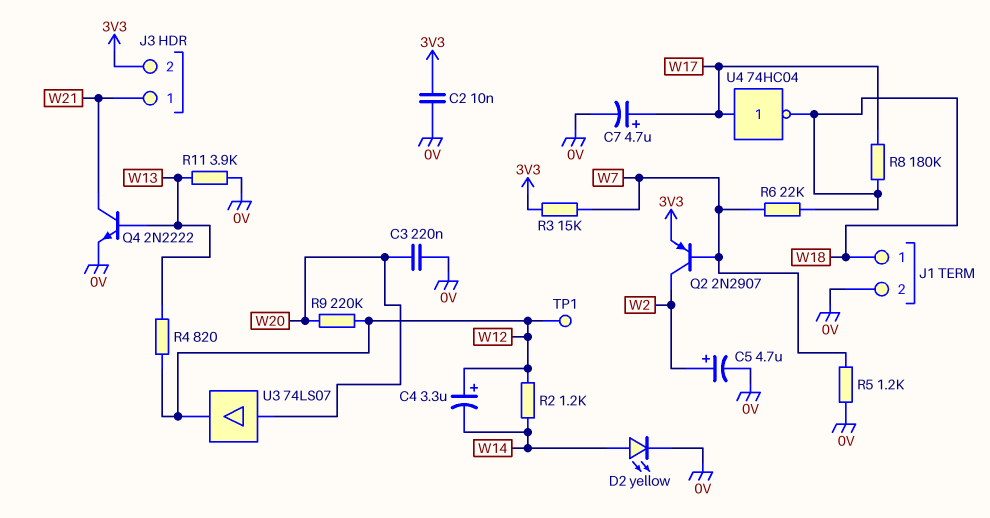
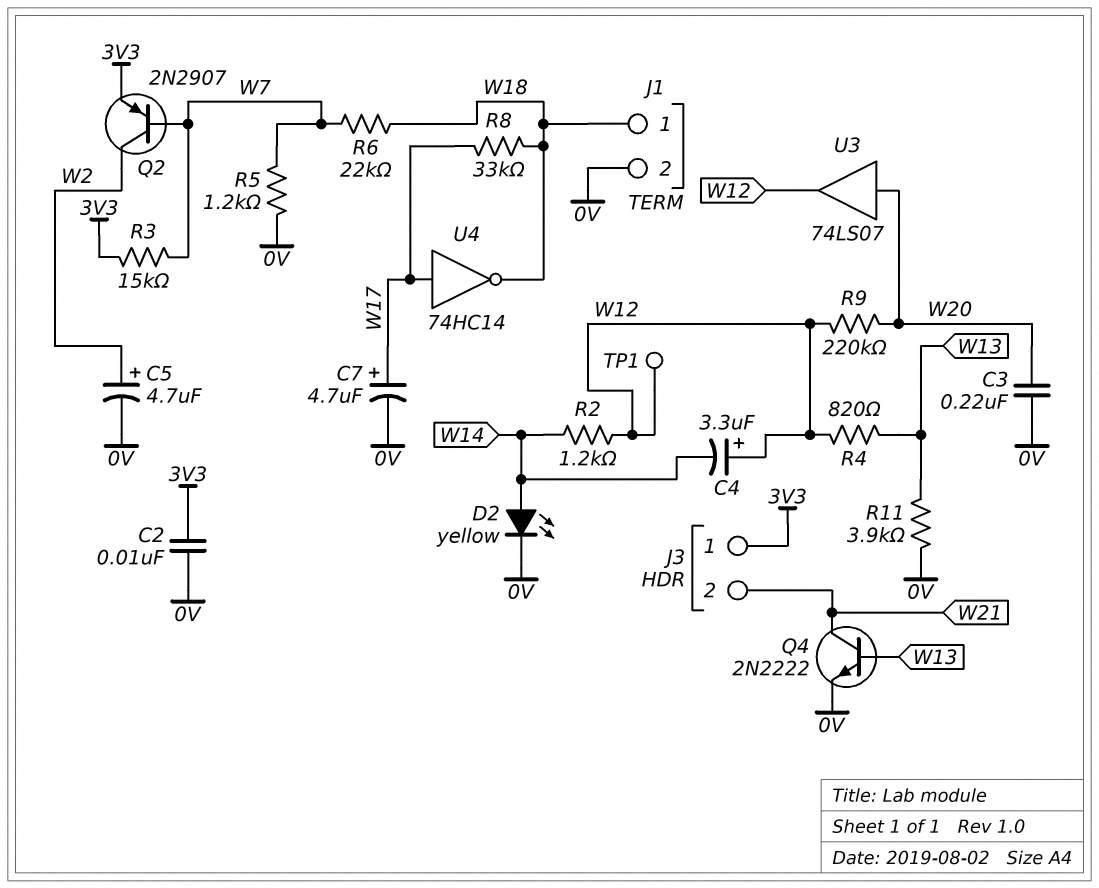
J3 pin 1: W21 -> 3V3
J3 pin 2: 3V3 -> W21
R8: 180k (W17, W18) -> 33k (W17, W18)
U4: NOT 74HC04 (in W17, out W18) -> NOT 74HC14 (in W17, out W18)

